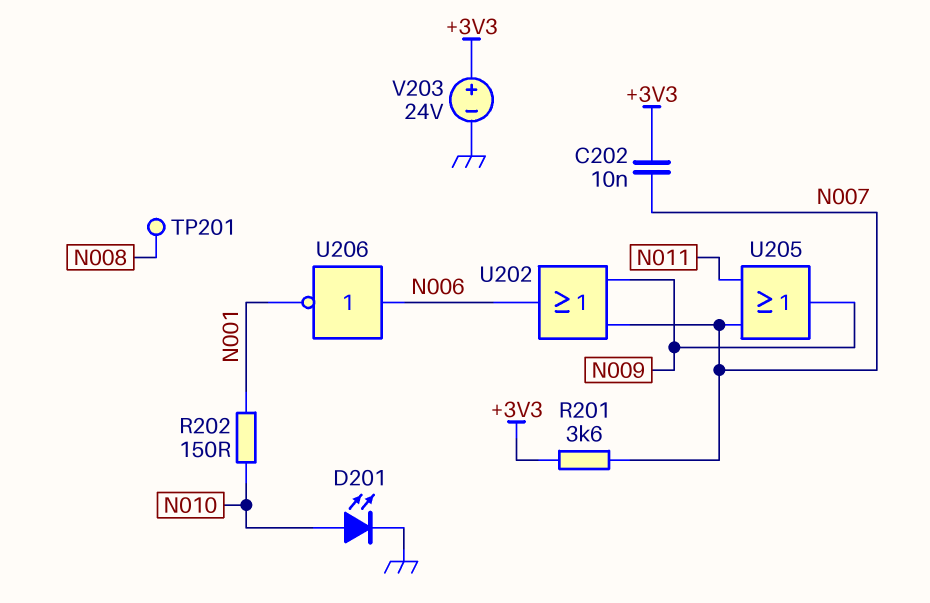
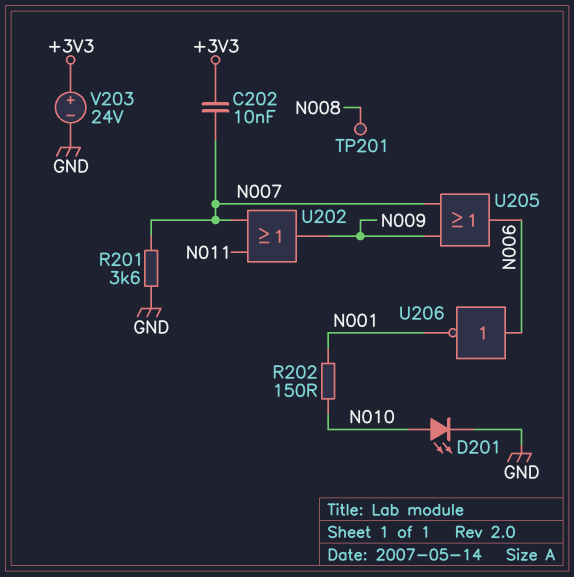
R201: 3.6k (+3V3, N007) -> 3.6k (GND, N007)
U202: OR (in N007, in N009, out N006) -> OR (in N007, in N011, out N009)
U205: OR (in N007, in N011, out N009) -> OR (in N007, in N009, out N006)

